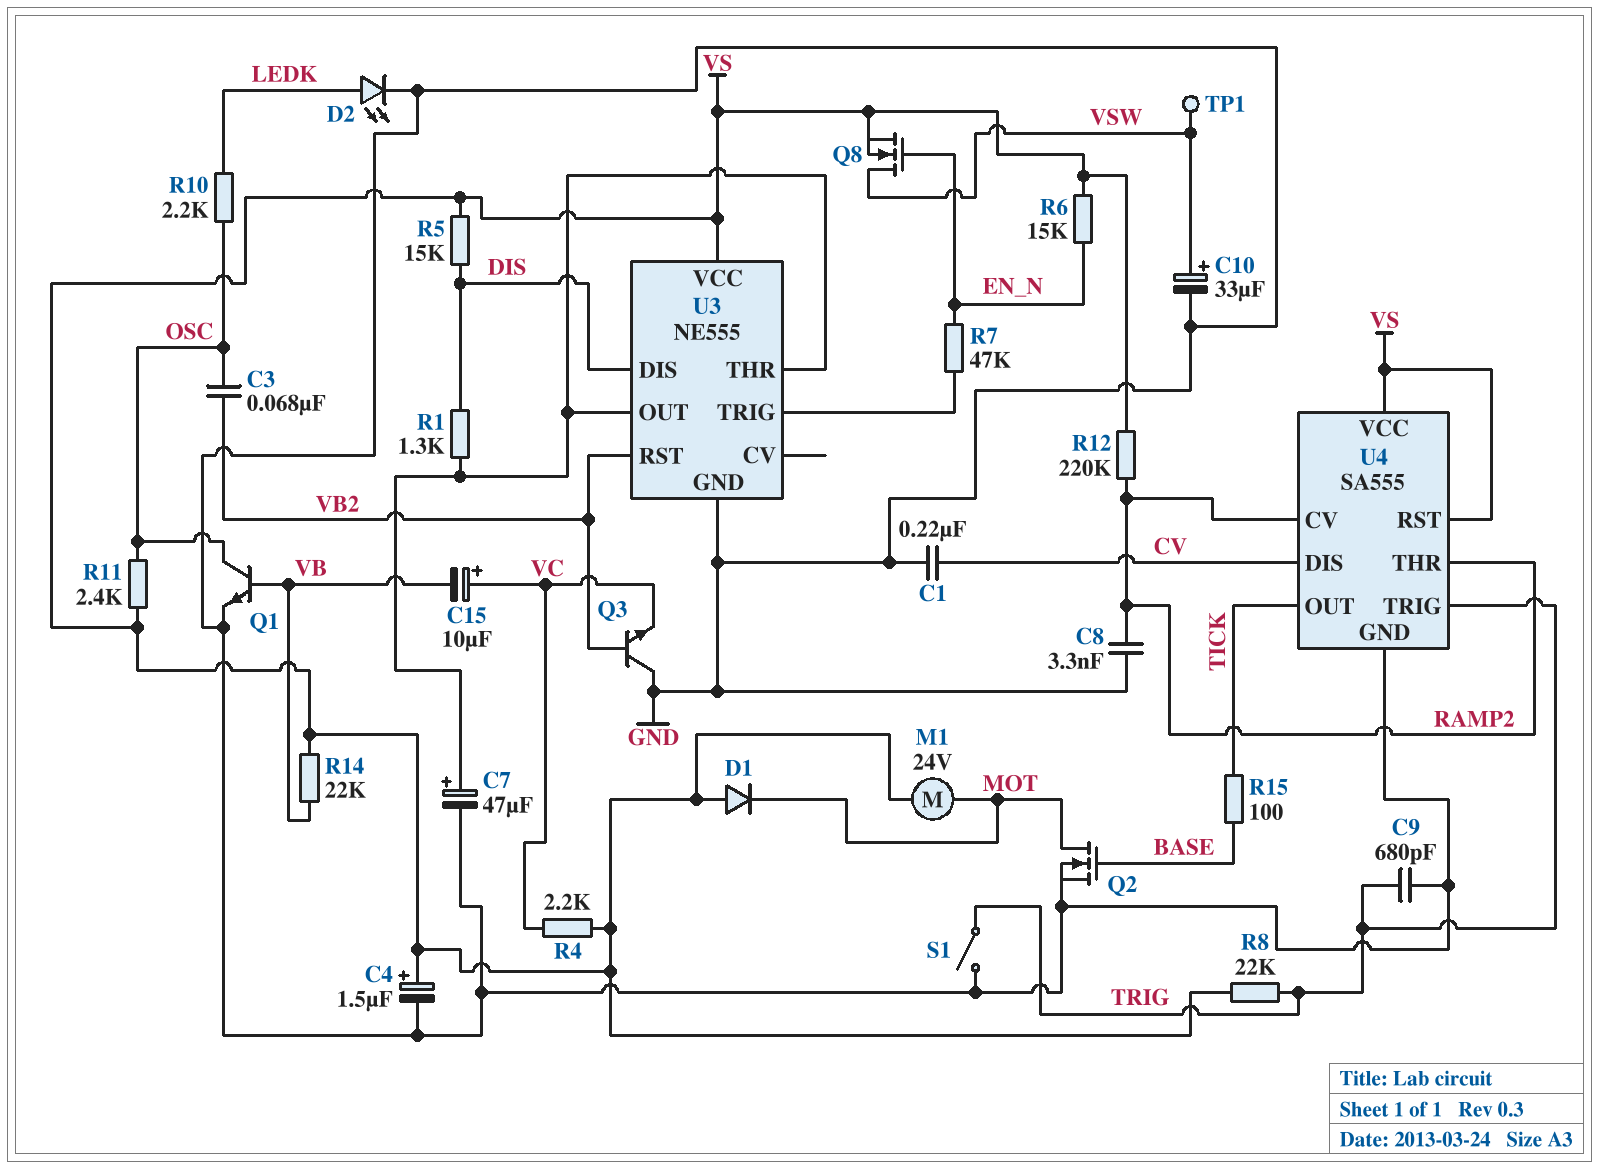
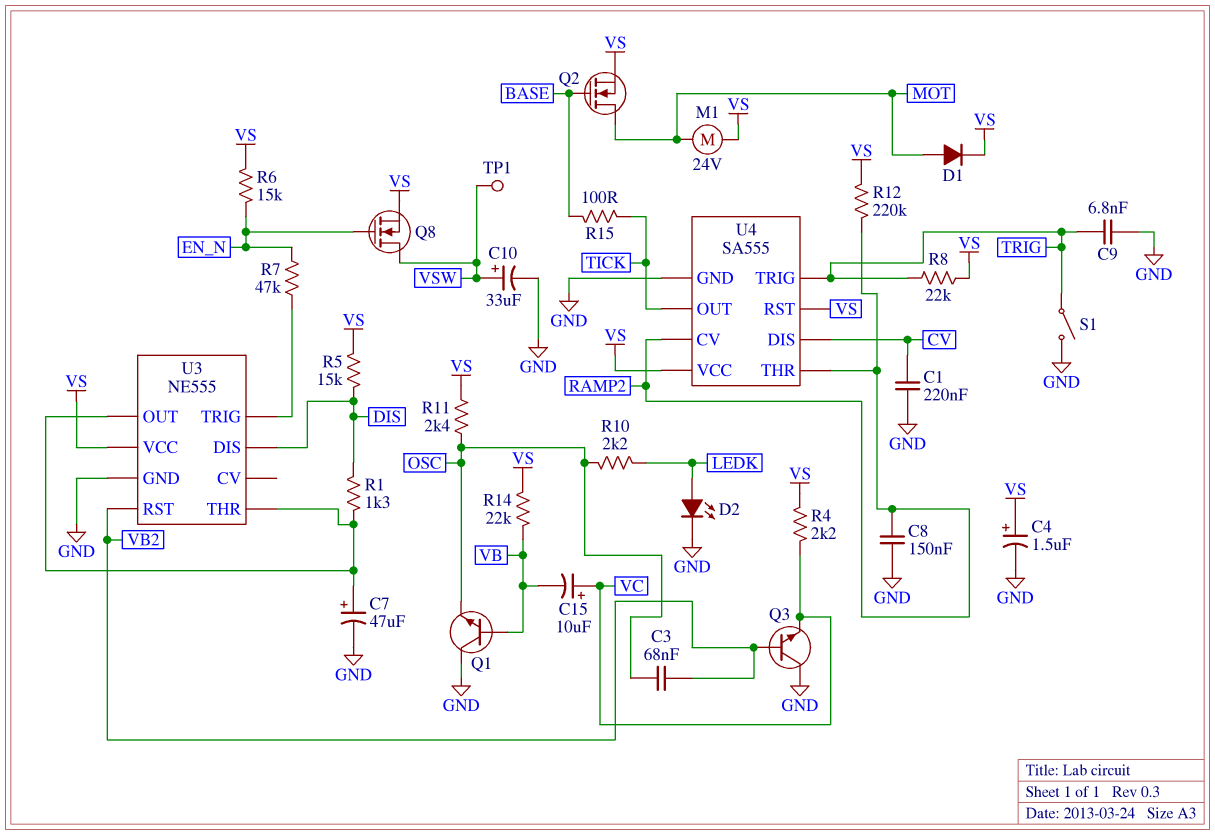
C8: 3.3nF (GND, RAMP2) -> 150nF (GND, RAMP2)
C9: 680pF (GND, TRIG) -> 6.8nF (GND, TRIG)
D1: diode (A VS, K MOT) -> diode (A MOT, K VS)
Q1: NPN (B VB, C OSC, E GND) -> NPN (B VB, C GND, E OSC)
Q2: NMOS (G BASE, D MOT, S GND) -> NMOS (G BASE, D MOT, S VS)

